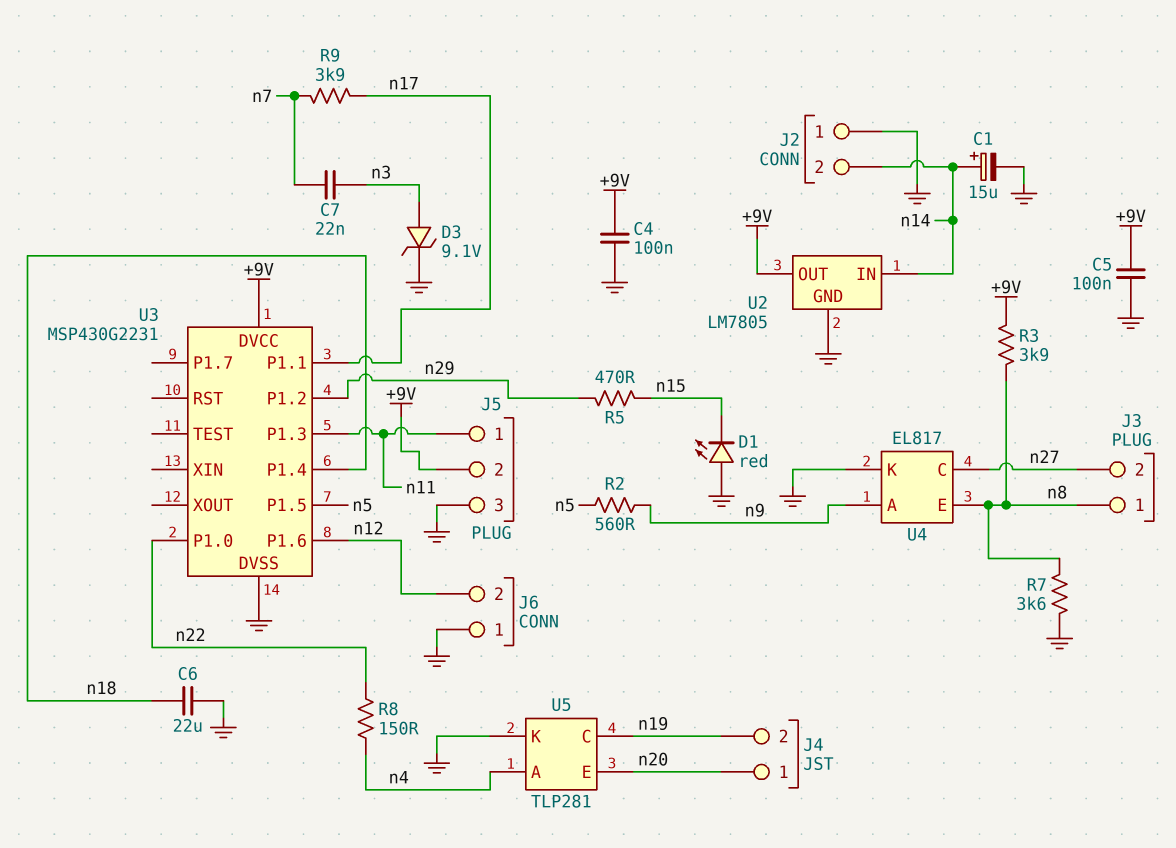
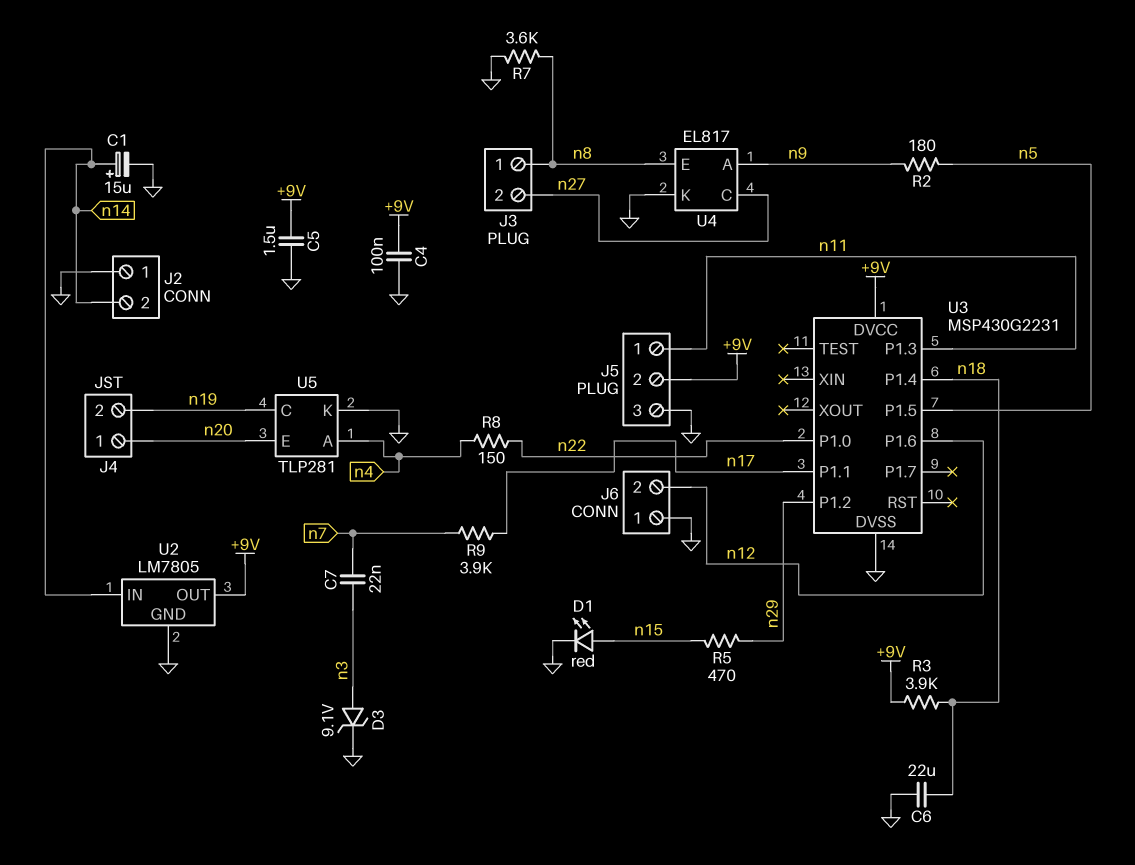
C5: 100nF (+9V, GND) -> 1.5uF (+9V, GND)
D1: LED red (A GND, K n15) -> LED red (A n15, K GND)
R2: 560 (n5, n9) -> 180 (n5, n9)
R3: 3.9k (+9V, n8) -> 3.9k (+9V, n18)

